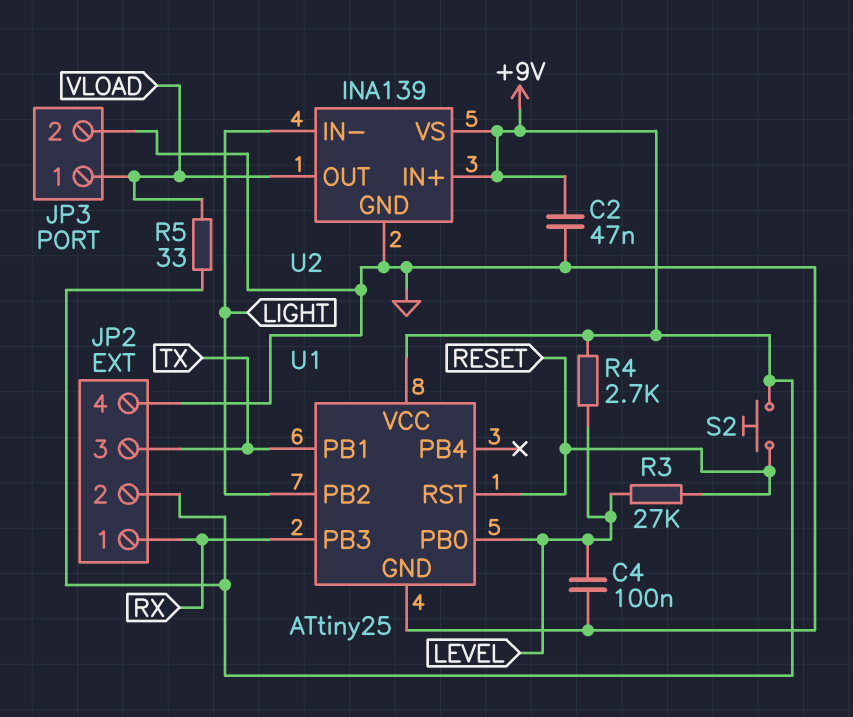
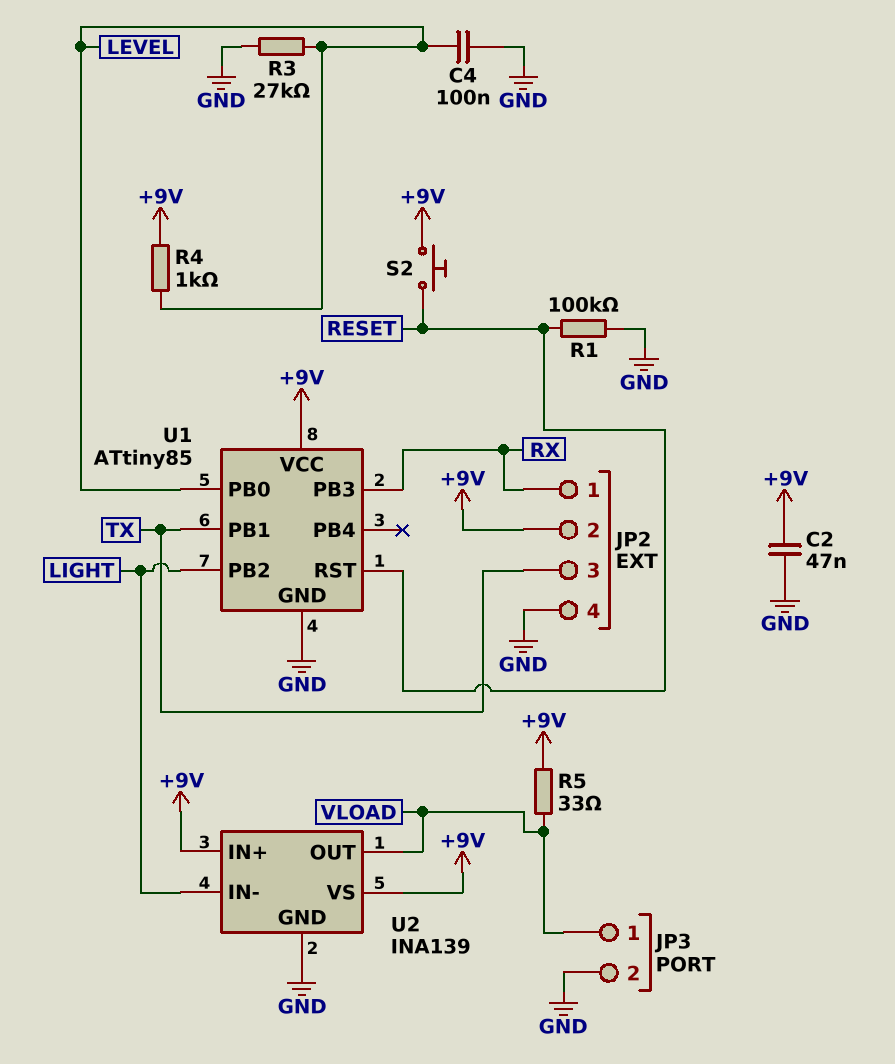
R1: none -> 100k (GND, RESET)
R3: 27k (LEVEL, RESET) -> 27k (GND, LEVEL)
R4: 2.7k (+9V, LEVEL) -> 1k (+9V, LEVEL)
U1: ATtiny25 -> ATtiny85

